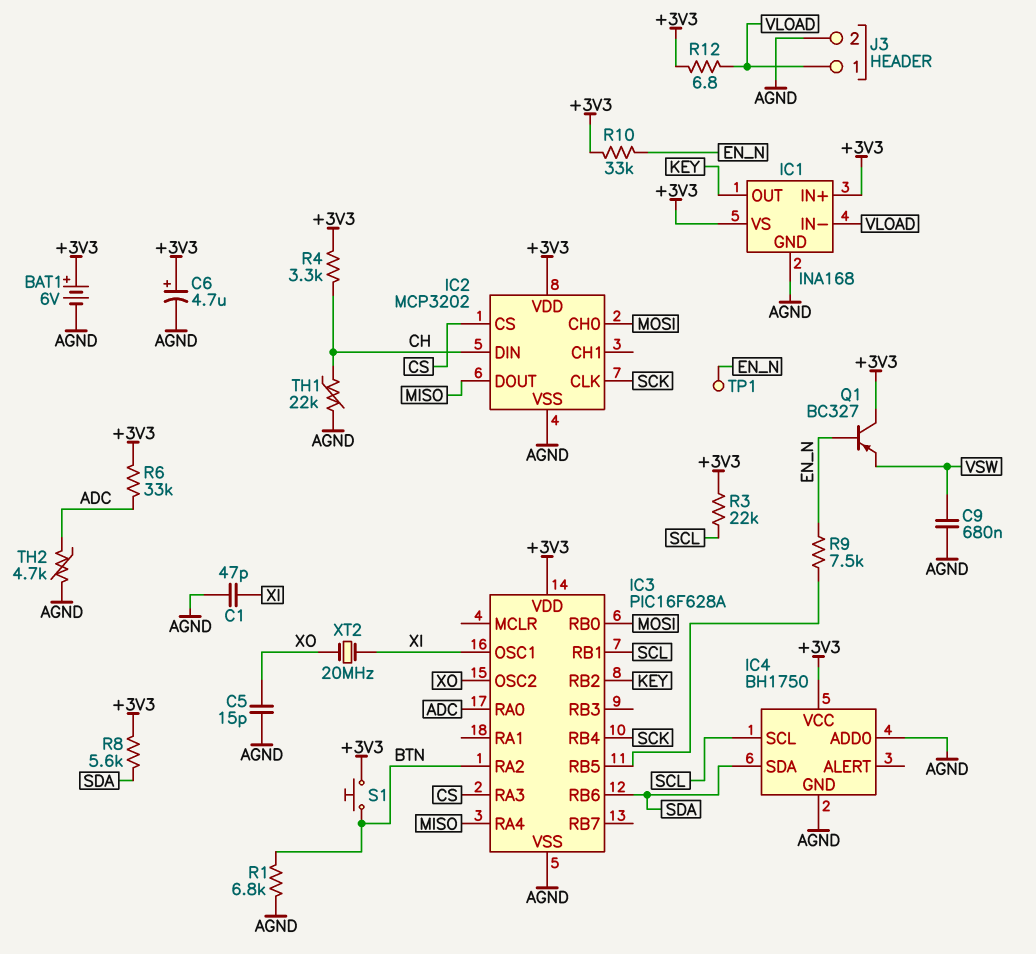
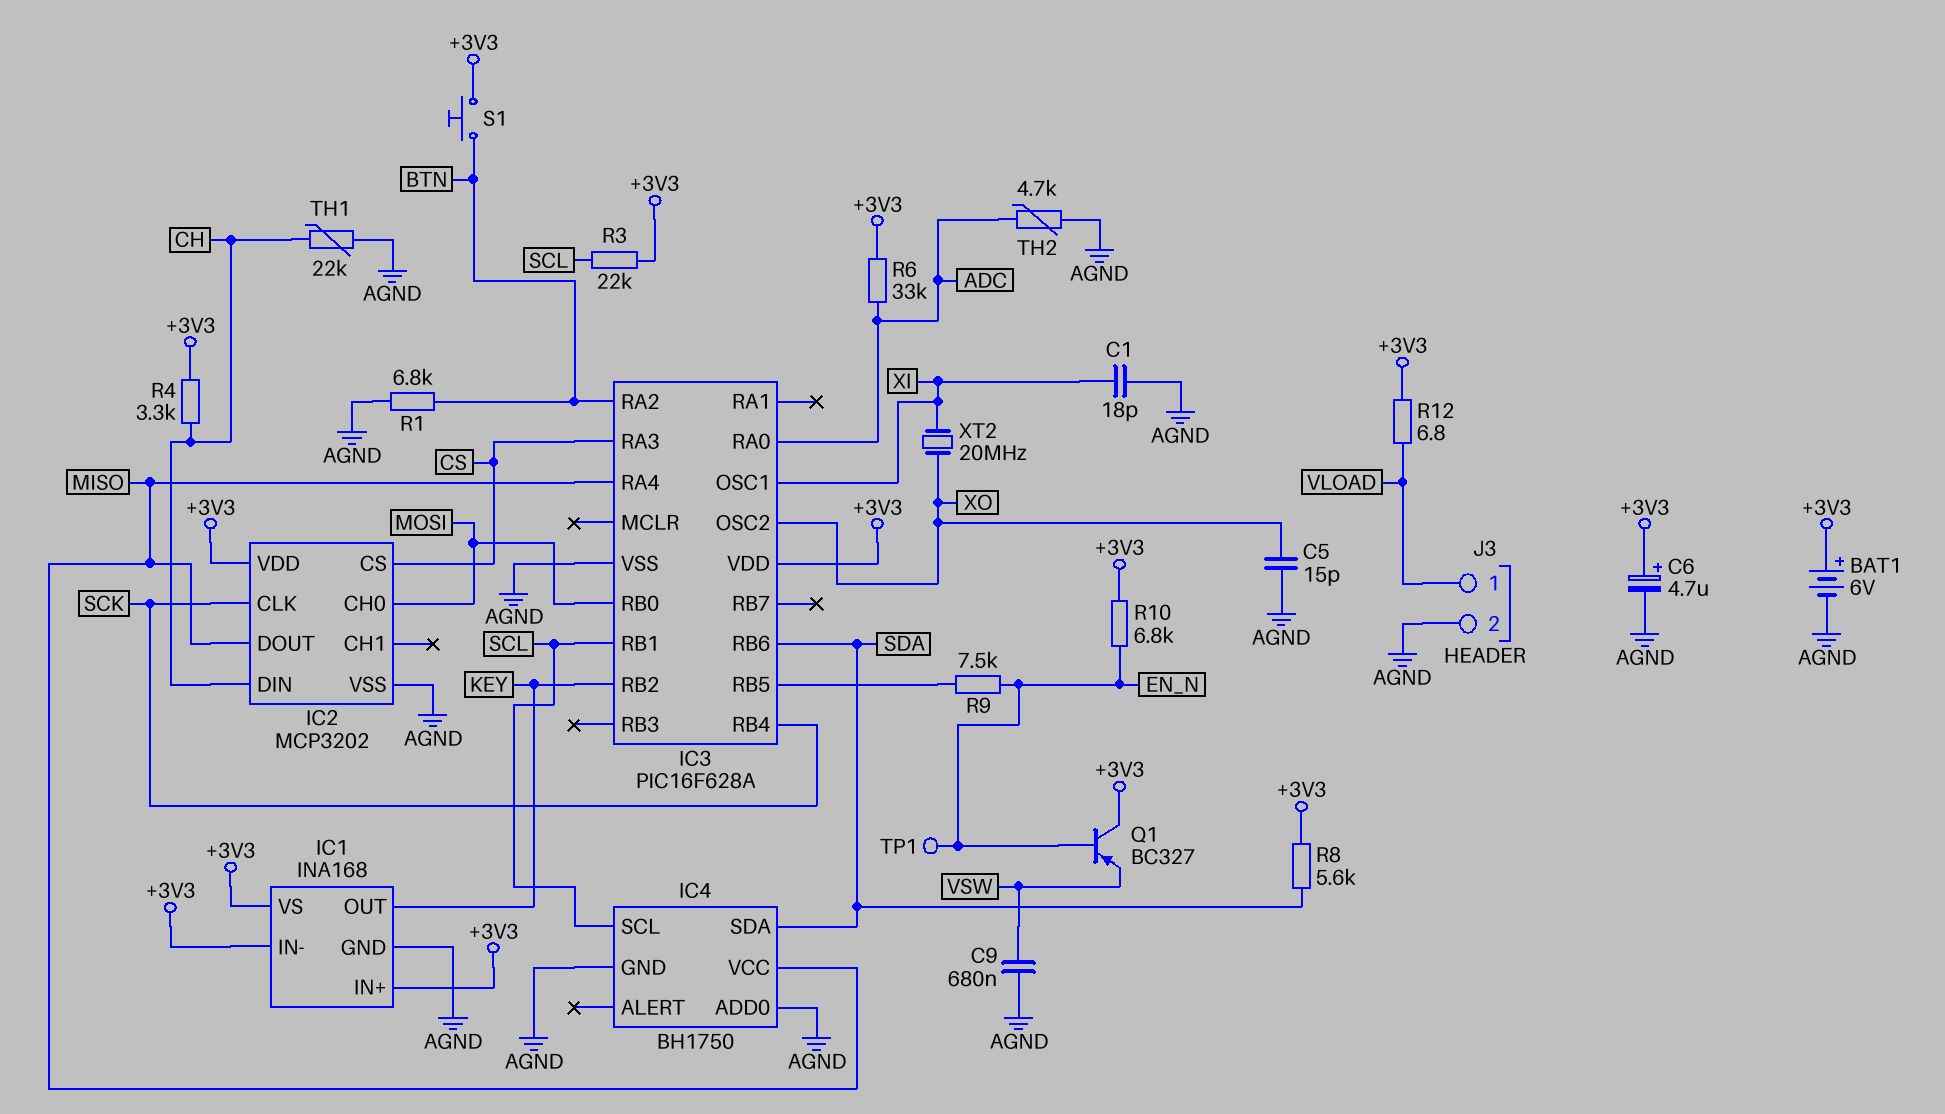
C1: 47pF (AGND, XI) -> 18pF (AGND, XI)
IC1 pin IN-: VLOAD -> +3V3
IC4 pin VCC: +3V3 -> MISO
R10: 33k (+3V3, EN_N) -> 6.8k (+3V3, EN_N)

